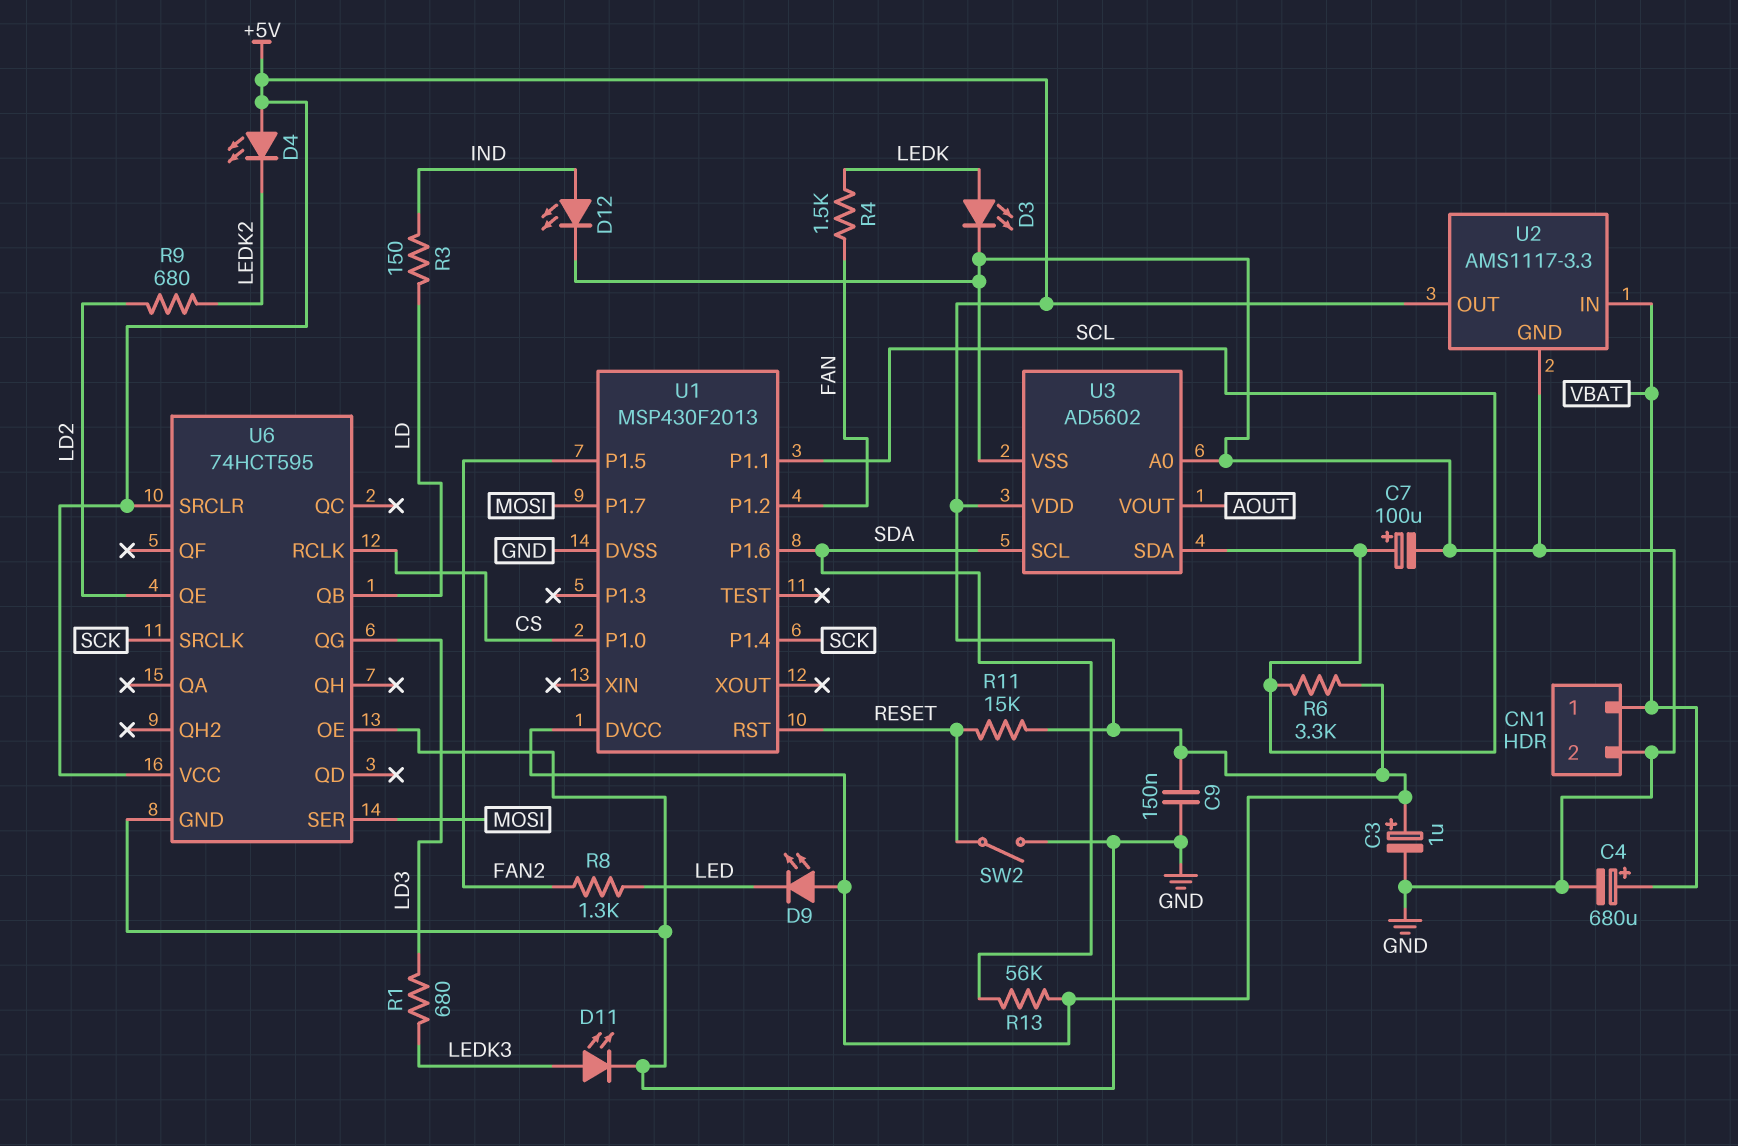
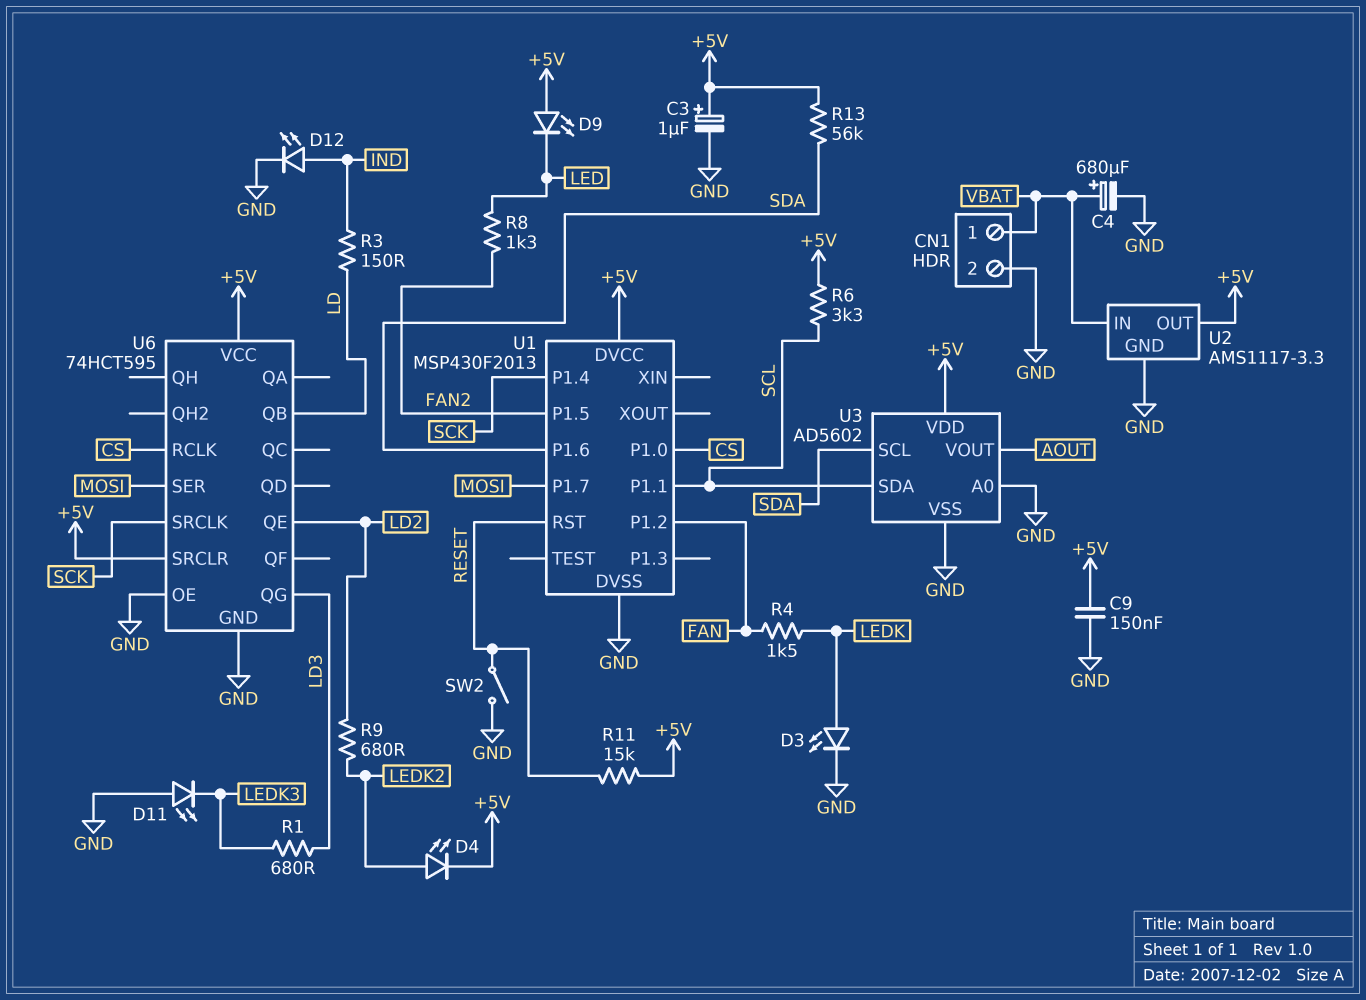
C7: 100uF (plus SCL, minus GND) -> none
D4: LED (A +5V, K LEDK2) -> LED (A LEDK2, K +5V)
D11: LED (A LEDK3, K GND) -> LED (A GND, K LEDK3)

